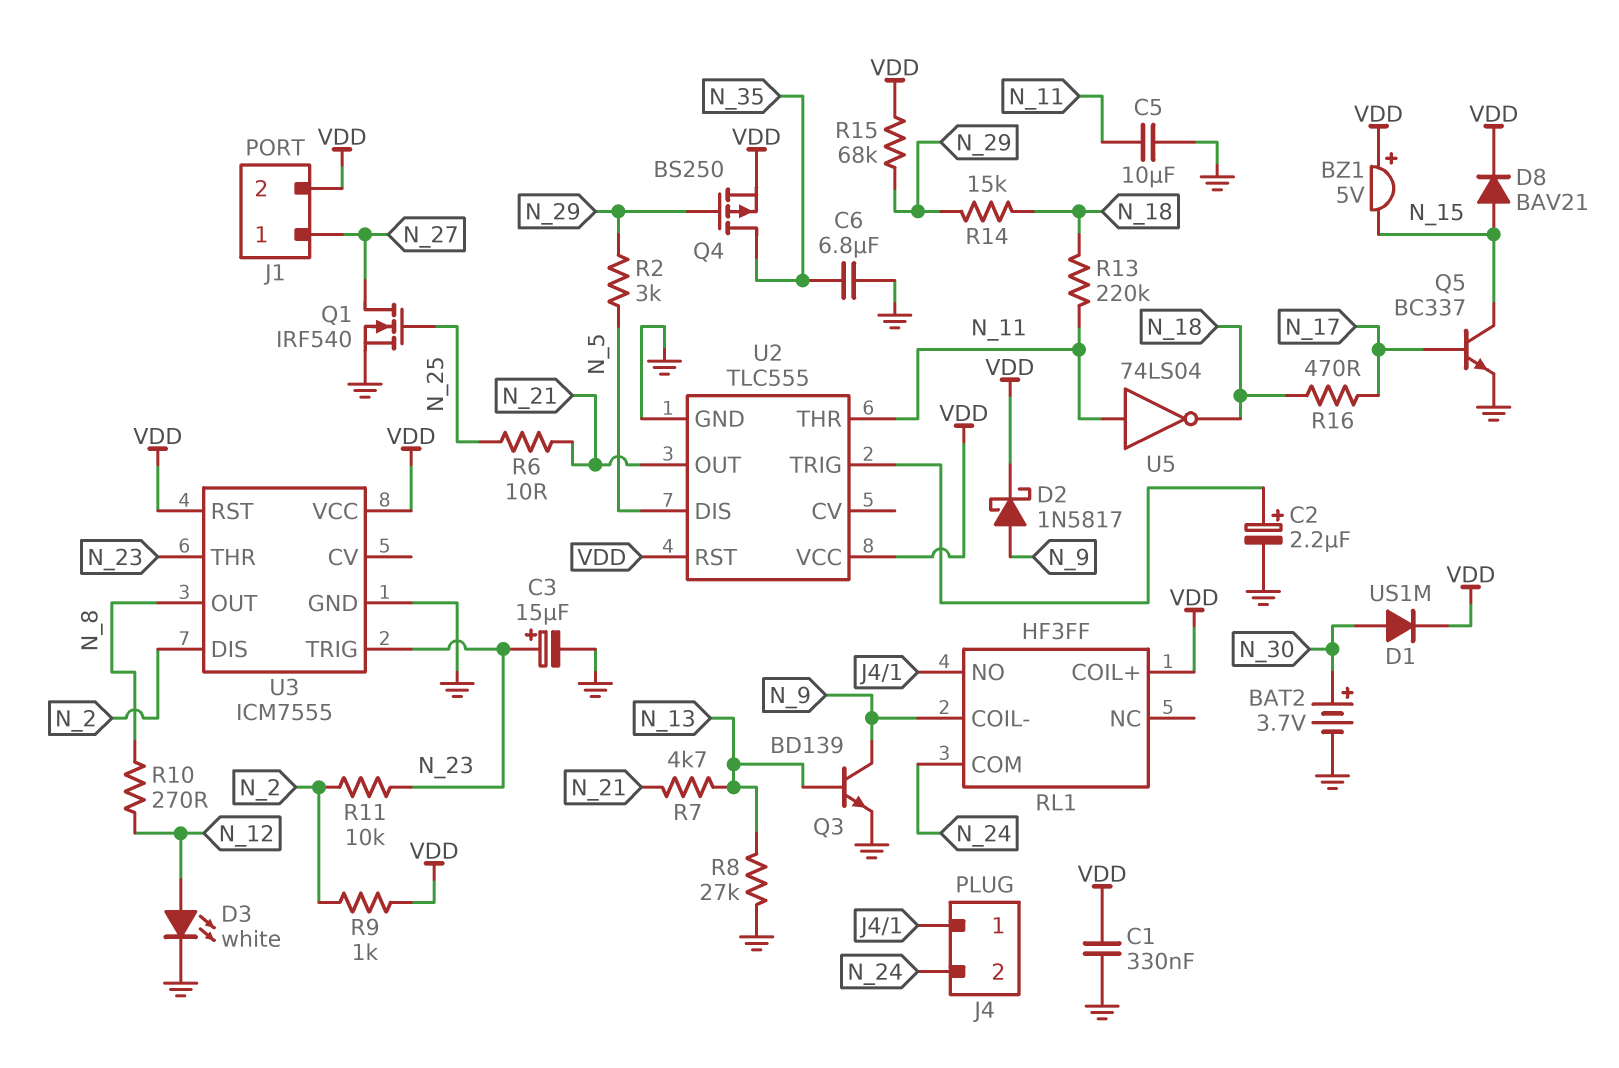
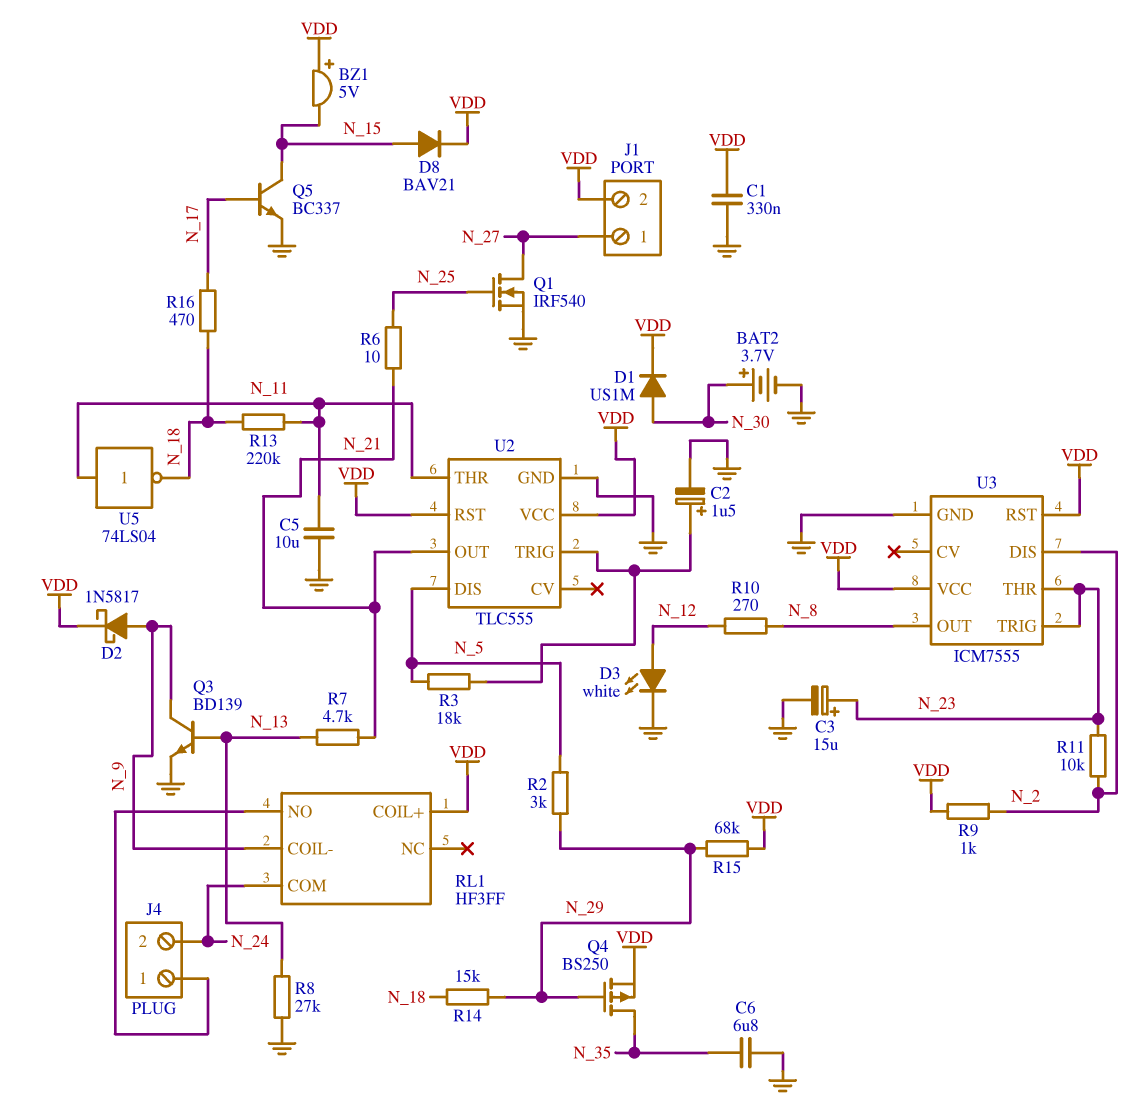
C2: 2.2uF (plus U2/TRIG, minus GND) -> 1.5uF (plus U2/TRIG, minus GND)
R3: none -> 18k (N_5, U2/TRIG)

